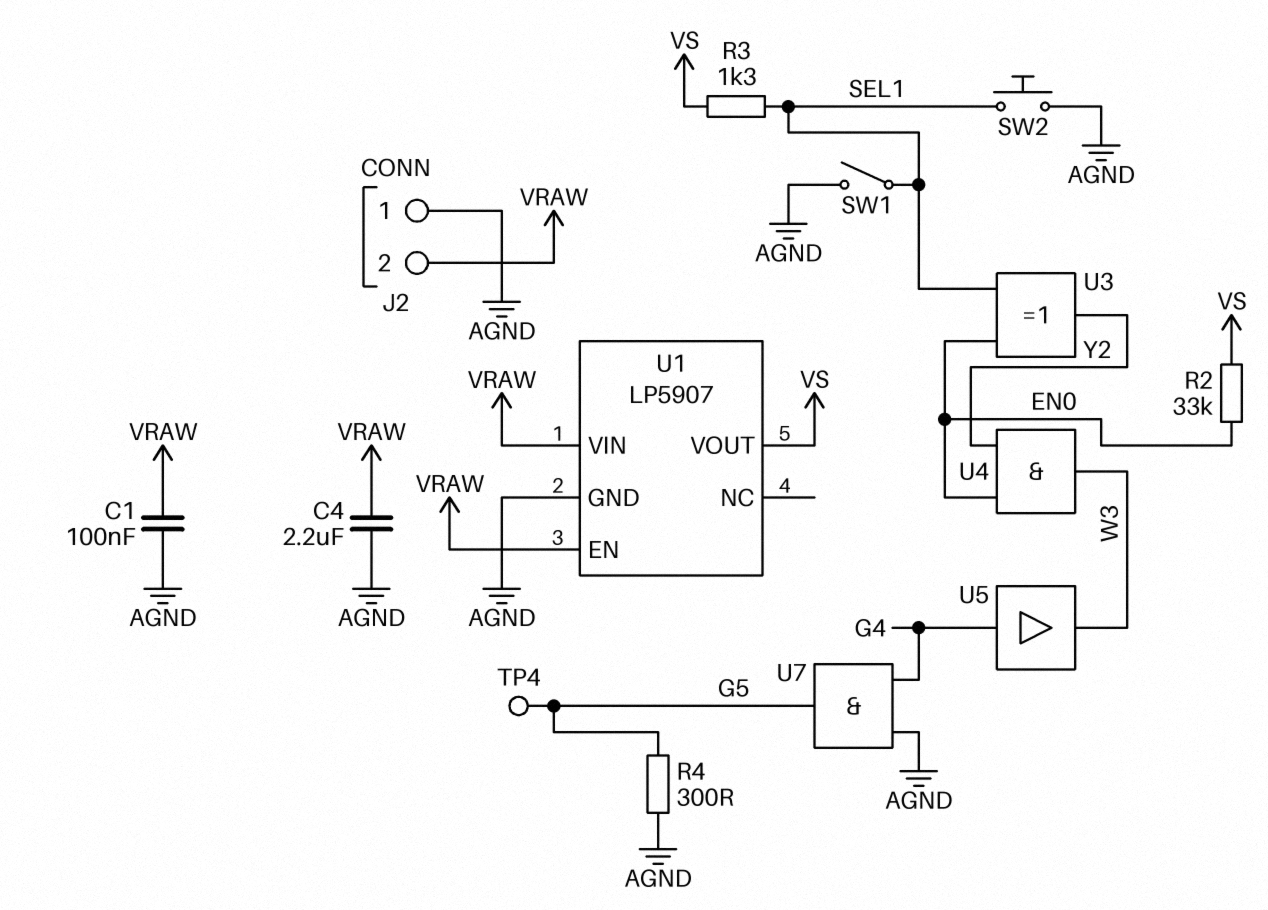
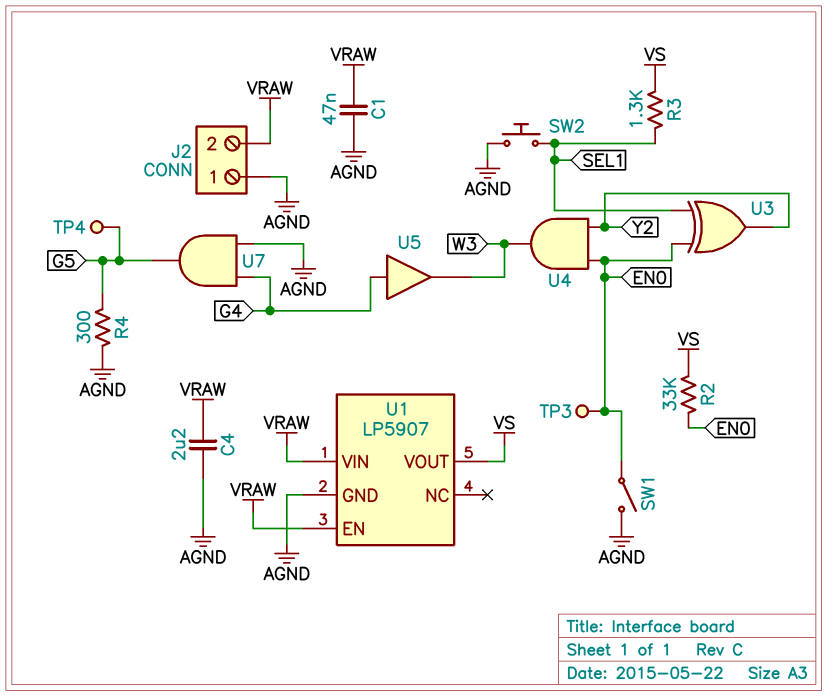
C1: 100nF (AGND, VRAW) -> 47nF (AGND, VRAW)
SW1: switch (AGND, SEL1) -> switch (AGND, EN0)
TP3: none -> test point (EN0)

